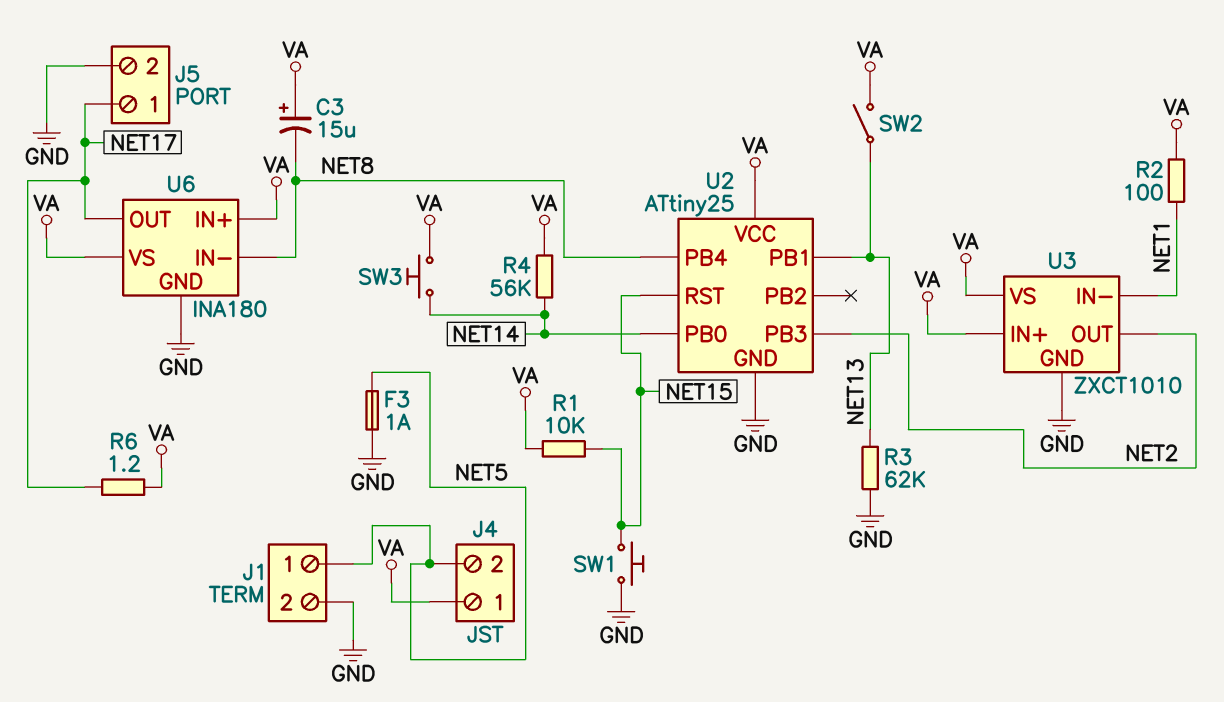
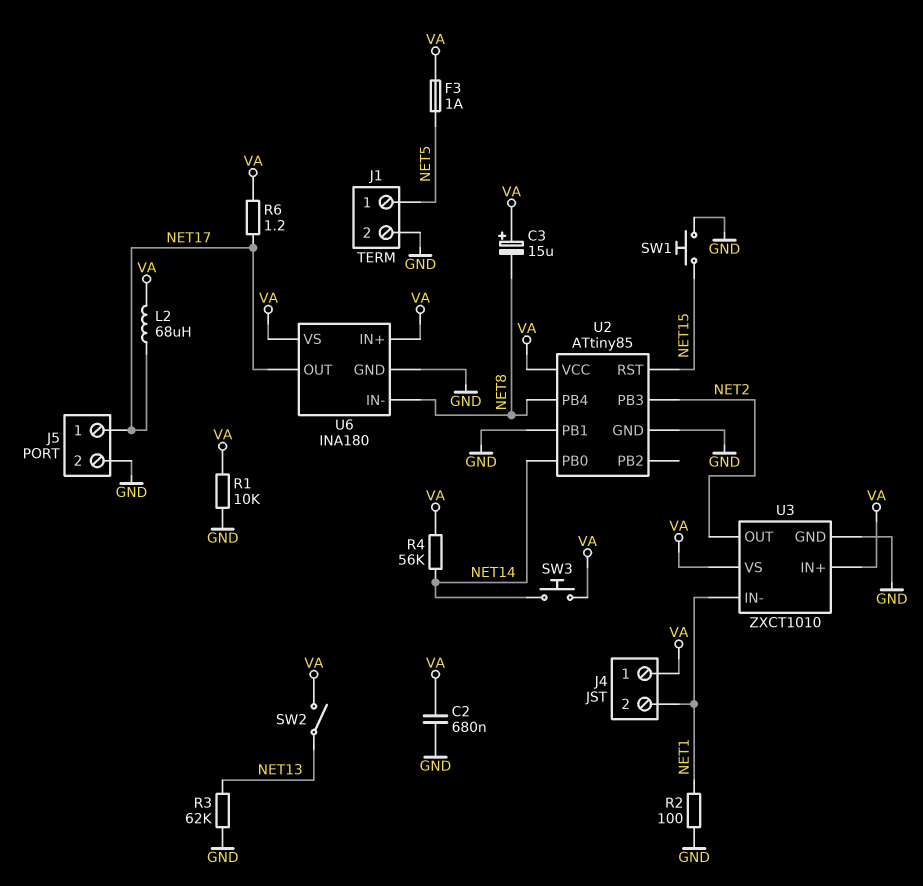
C2: none -> 680nF (GND, VA)
F3: 1A (GND, NET5) -> 1A (NET5, VA)
J4 pin 2: NET5 -> NET1
L2: none -> 68uH (NET17, VA)
R1: 10k (NET15, VA) -> 10k (GND, VA)
R2: 100 (NET1, VA) -> 100 (GND, NET1)
U2: ATtiny25 -> ATtiny85
U2 pin PB1: NET13 -> GND

